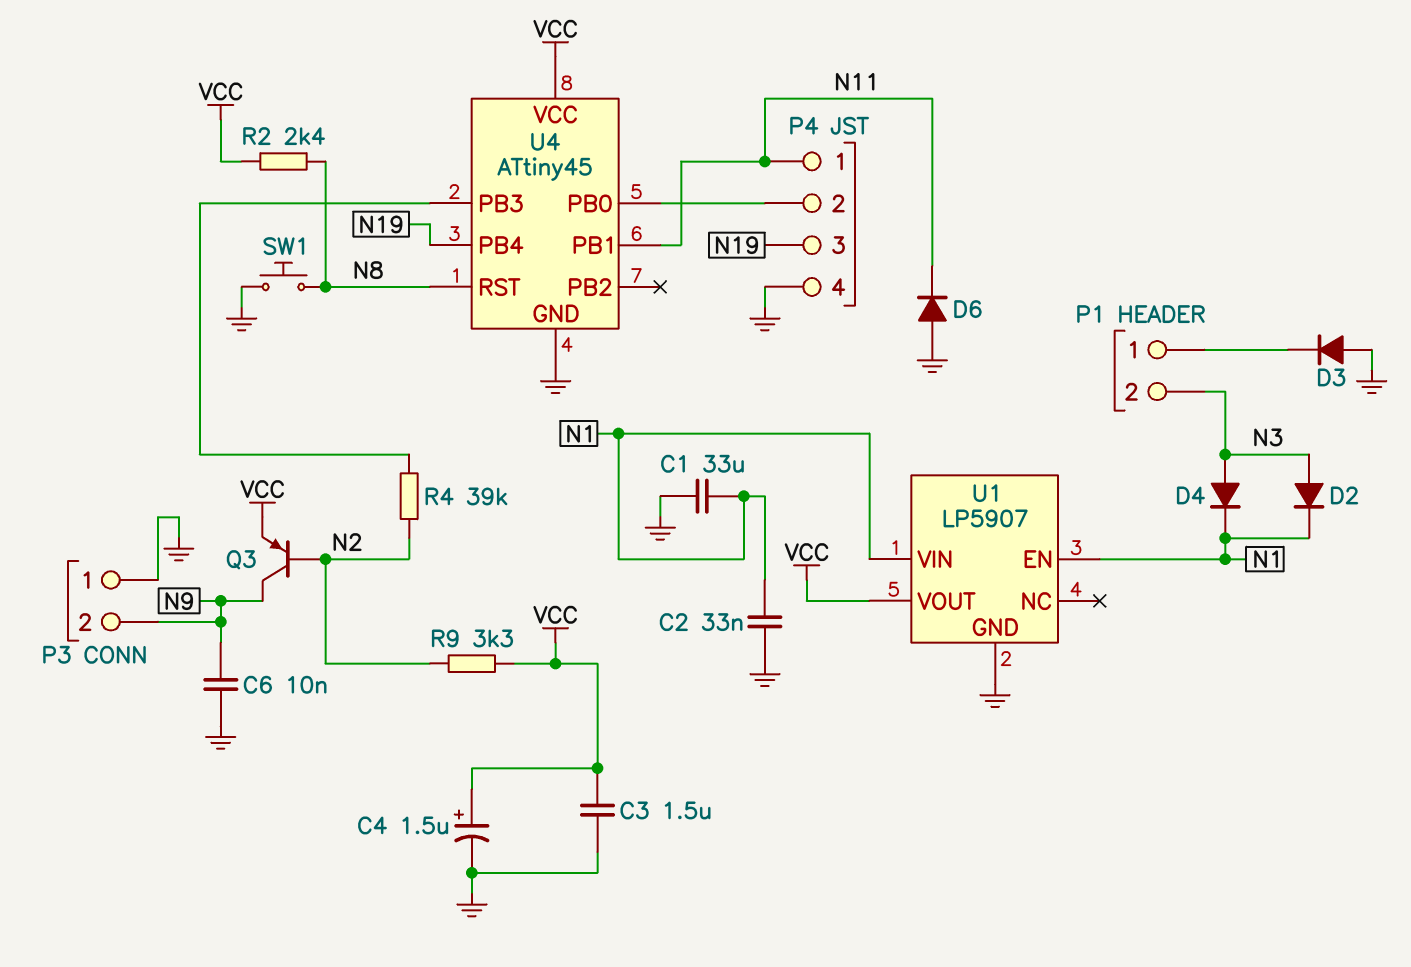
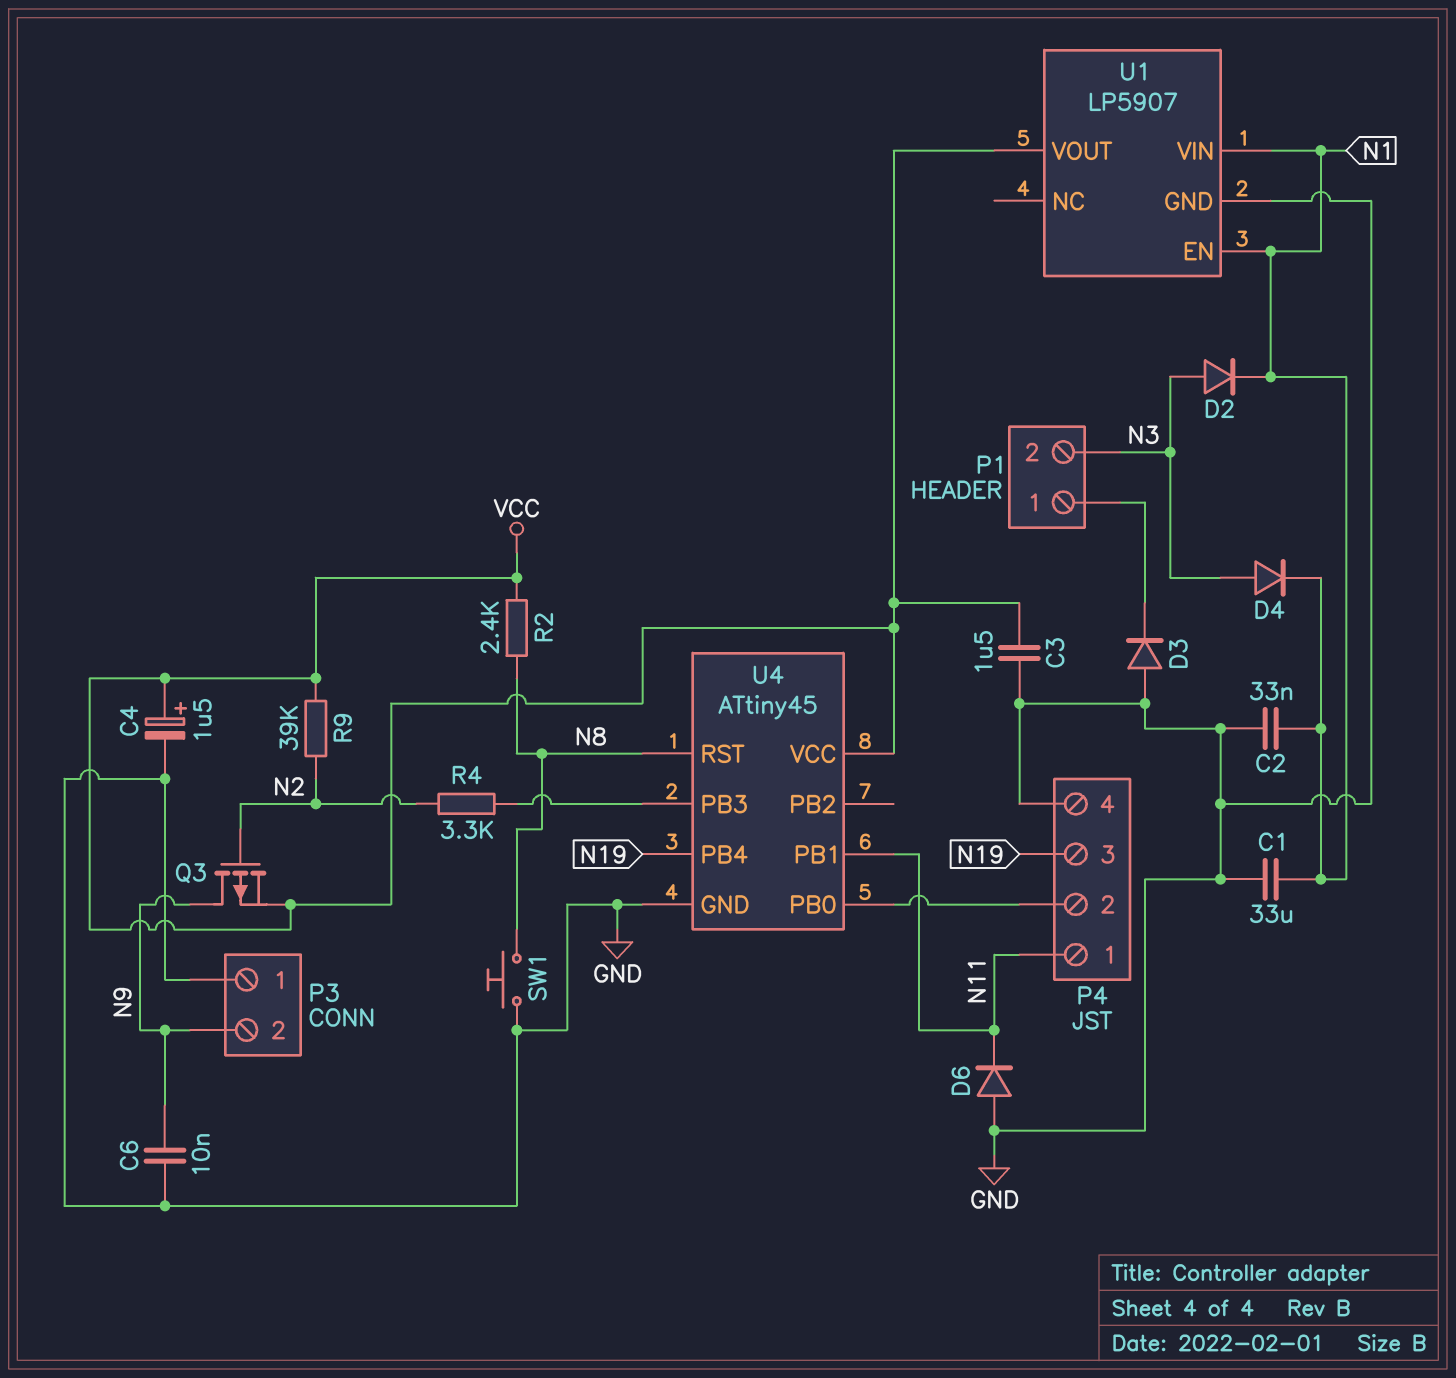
Q3: PNP (B N2, C N9, E VCC) -> PMOS (G N2, D N9, S VCC)
R4: 39k (N2, U4/PB3) -> 3.3k (N2, U4/PB3)
R9: 3.3k (N2, VCC) -> 39k (N2, VCC)

